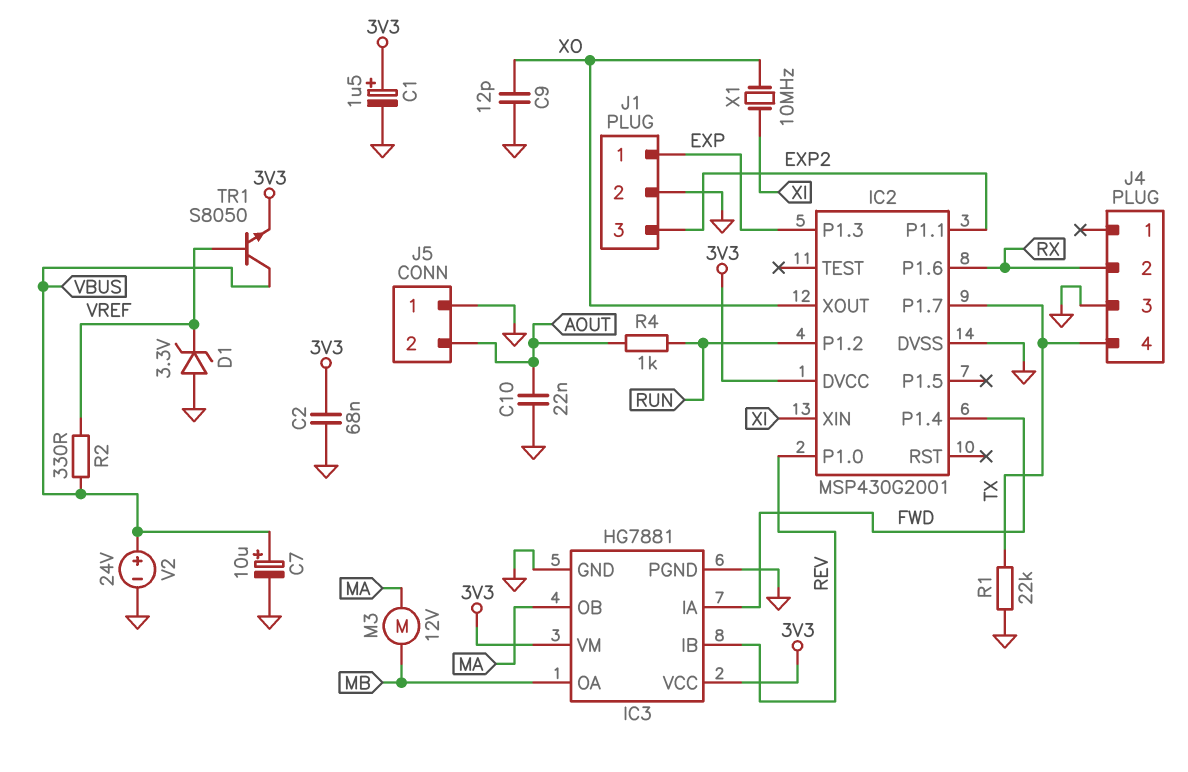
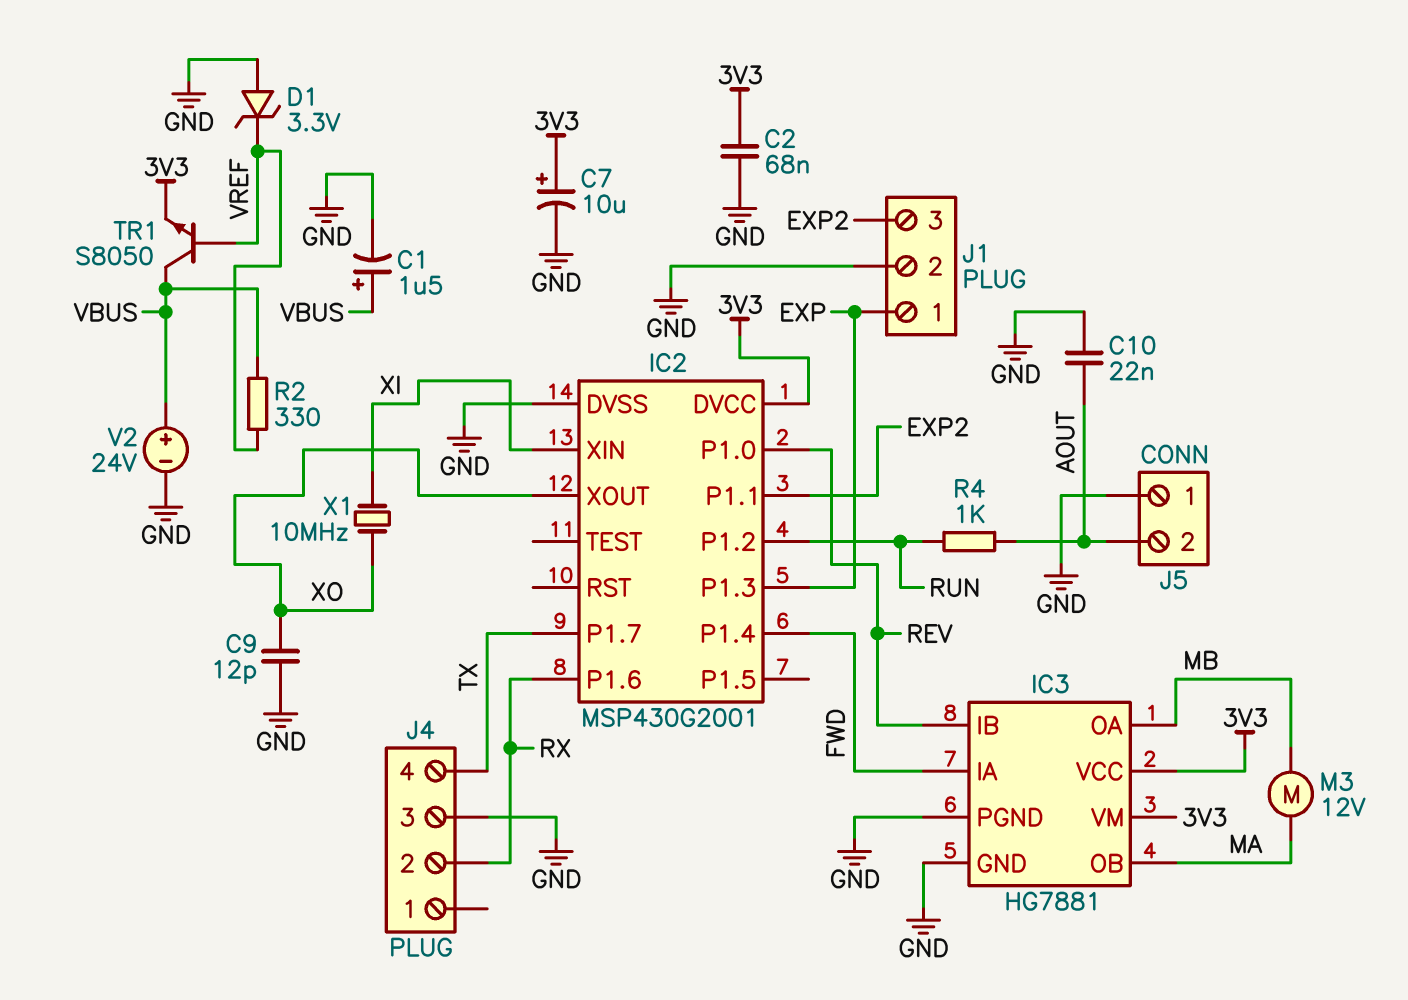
C1: 1.5uF (plus 3V3, minus GND) -> 1.5uF (plus VBUS, minus GND)
C7: 10uF (plus VBUS, minus GND) -> 10uF (plus 3V3, minus GND)
R1: 22k (GND, TX) -> none

